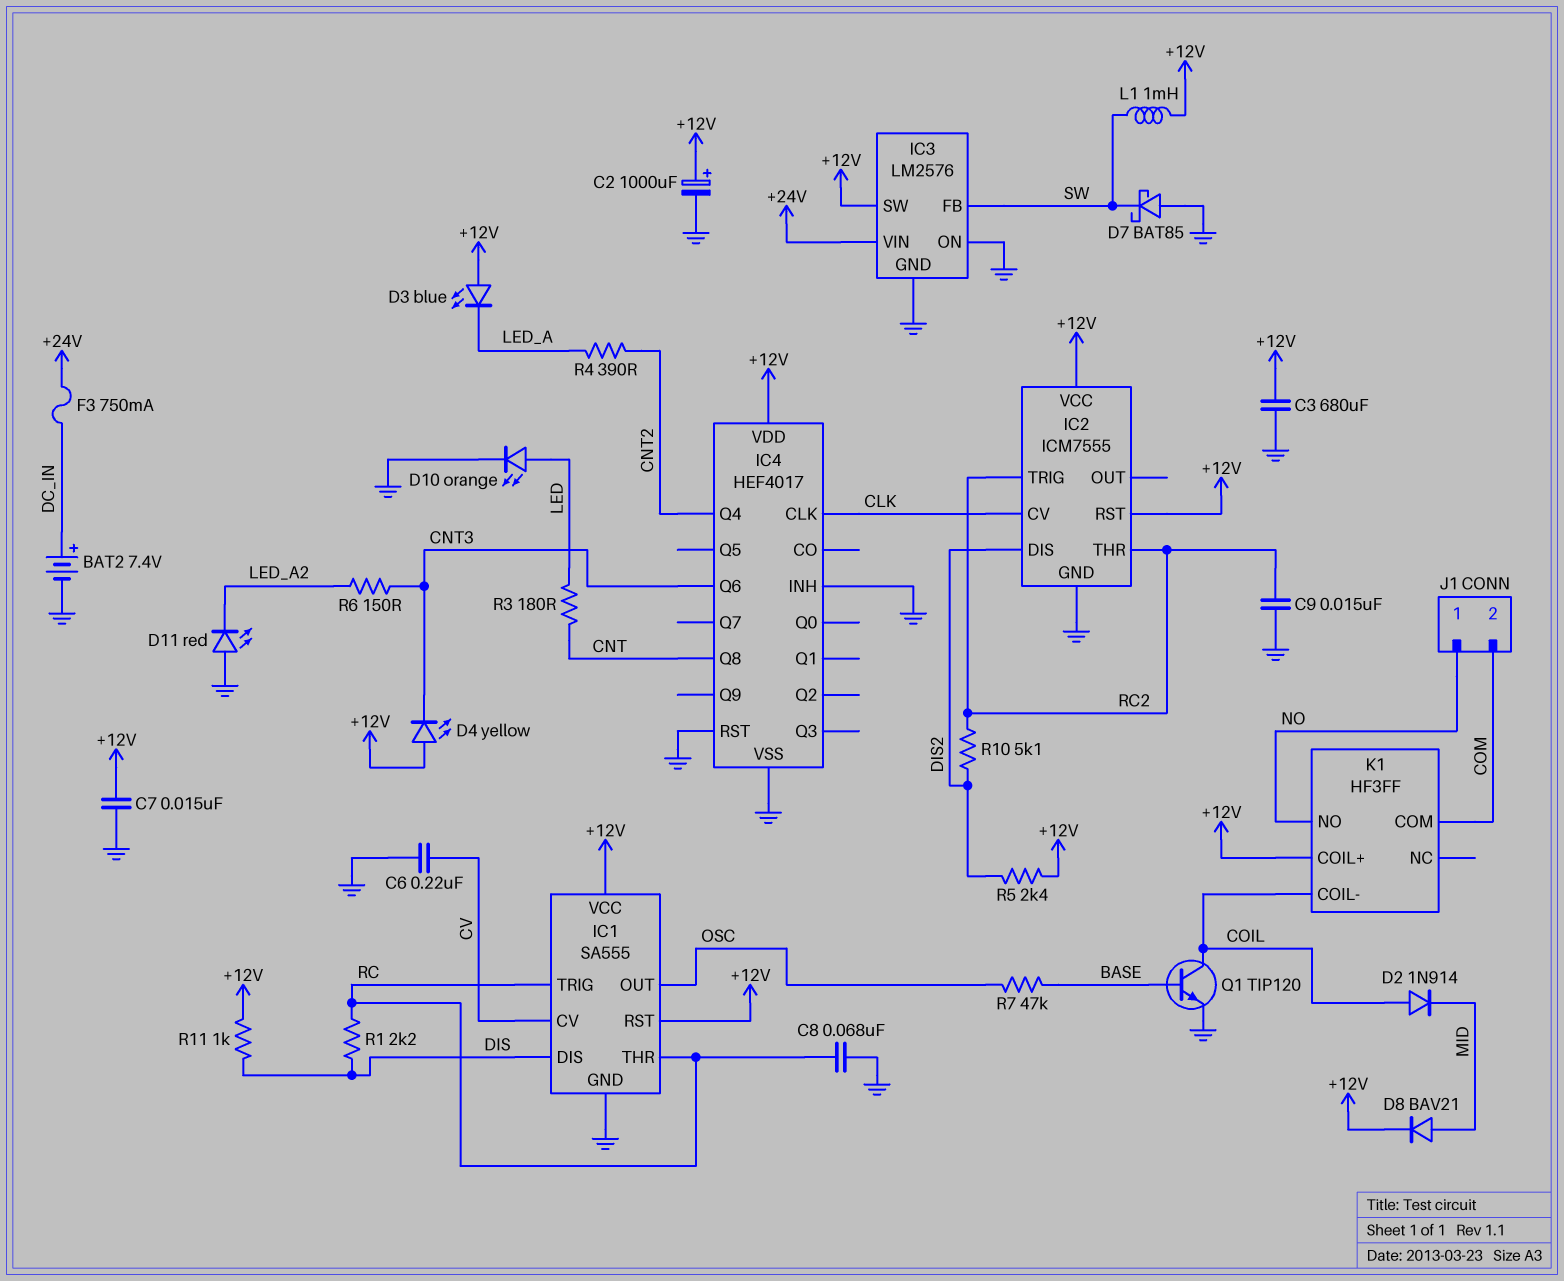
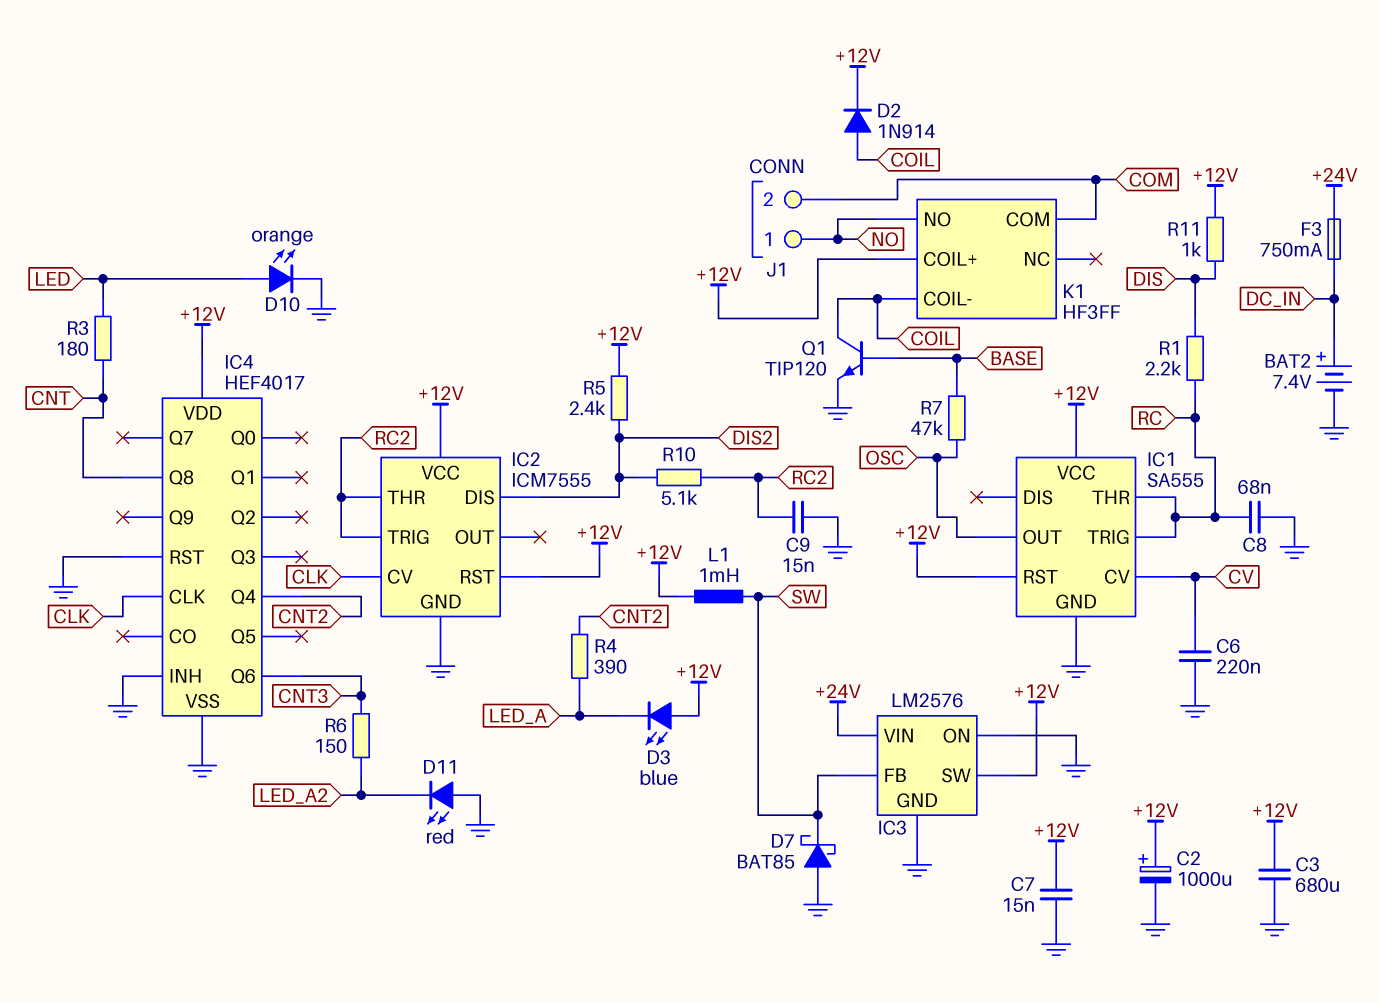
D2: diode 1N914 (A COIL, K MID) -> diode 1N914 (A COIL, K +12V)
D4: LED yellow (A +12V, K CNT3) -> none
D8: diode BAV21 (A MID, K +12V) -> none
IC1 pin DIS: DIS -> none

